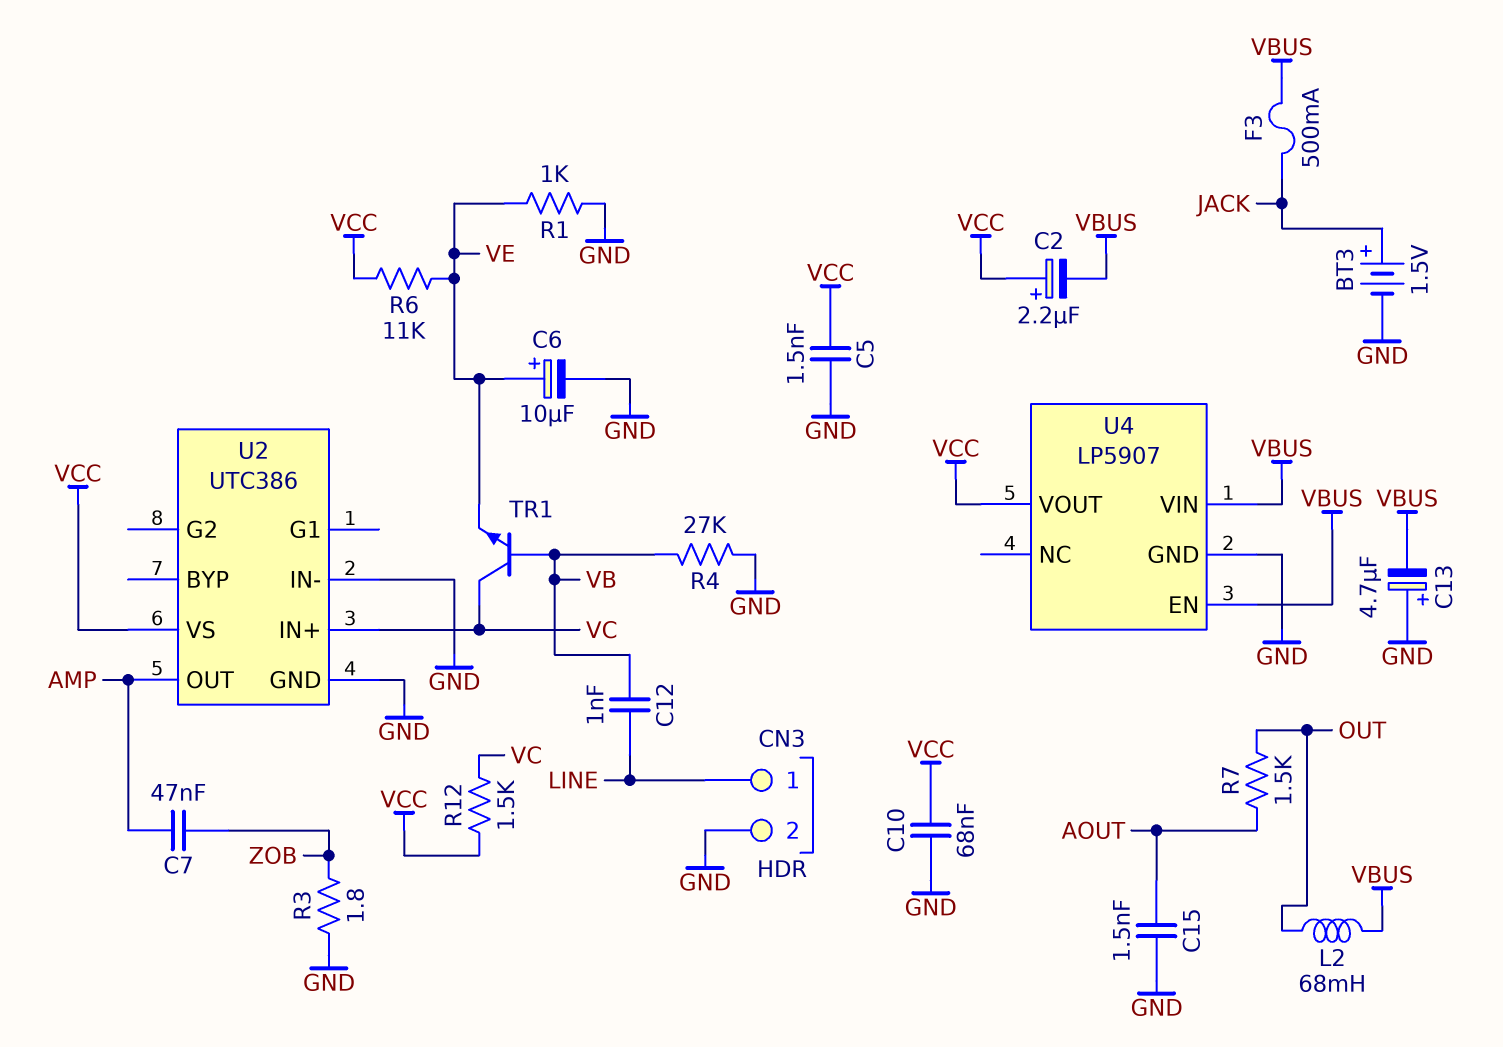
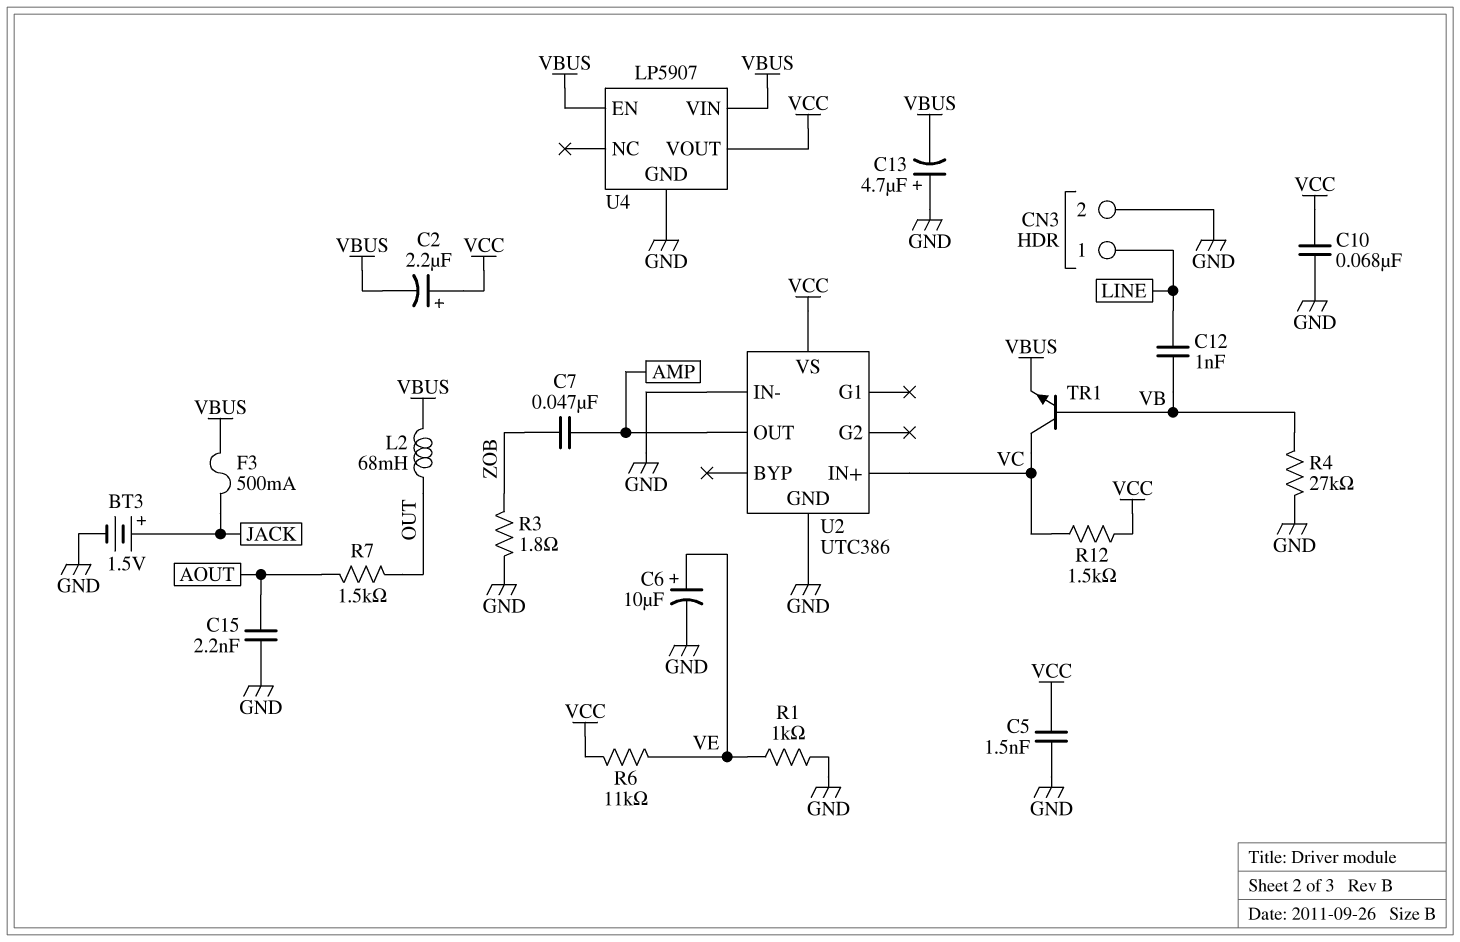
C15: 1.5nF (AOUT, GND) -> 2.2nF (AOUT, GND)
TR1: NPN (B VB, C VC, E VE) -> NPN (B VB, C VC, E VBUS)

